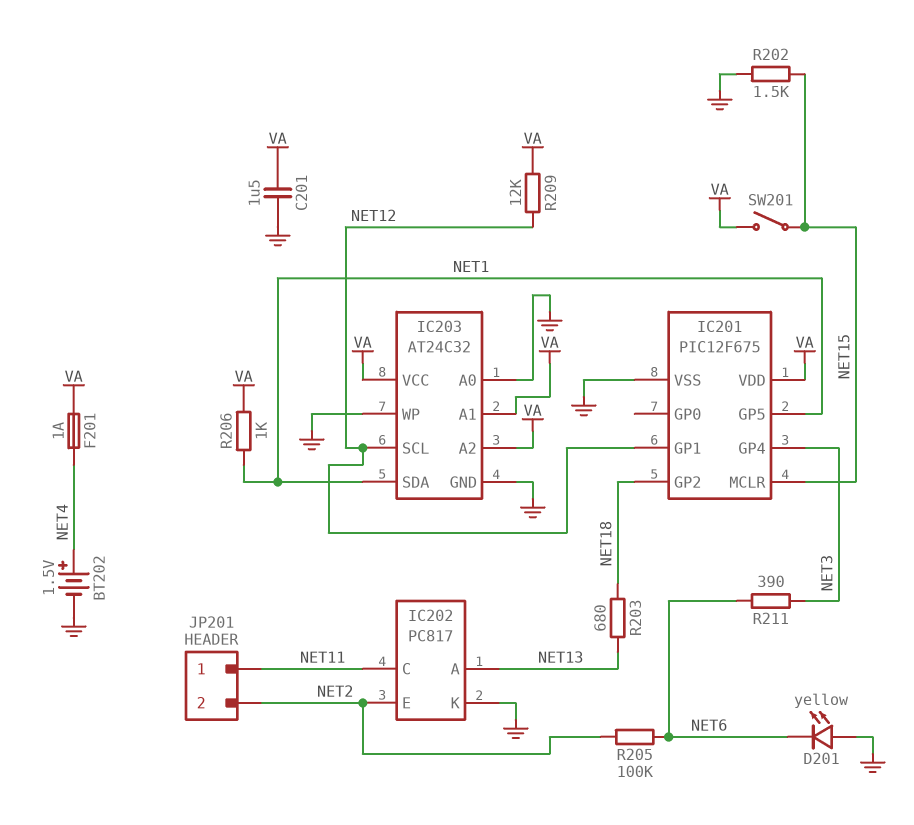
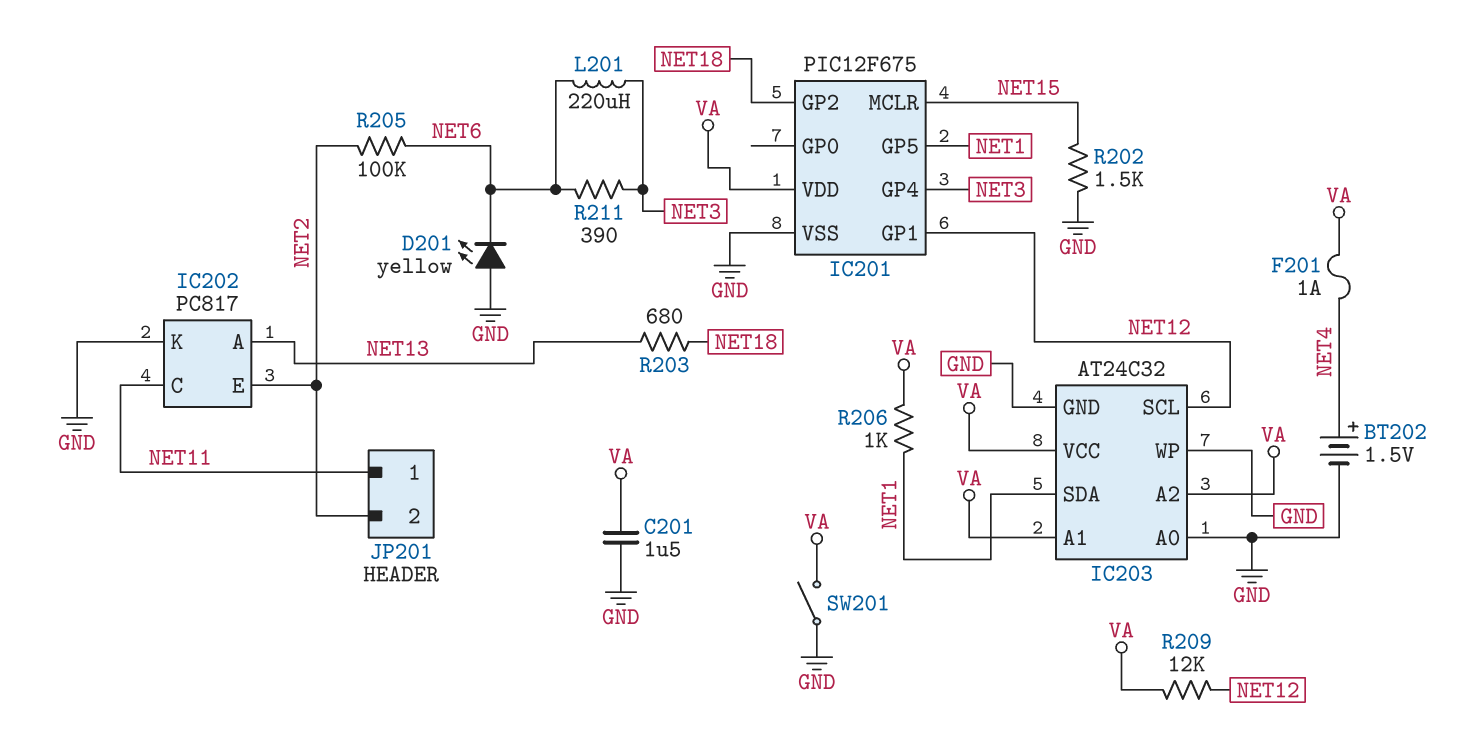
L201: none -> 220uH (NET3, NET6)
SW201: switch (NET15, VA) -> switch (GND, VA)

